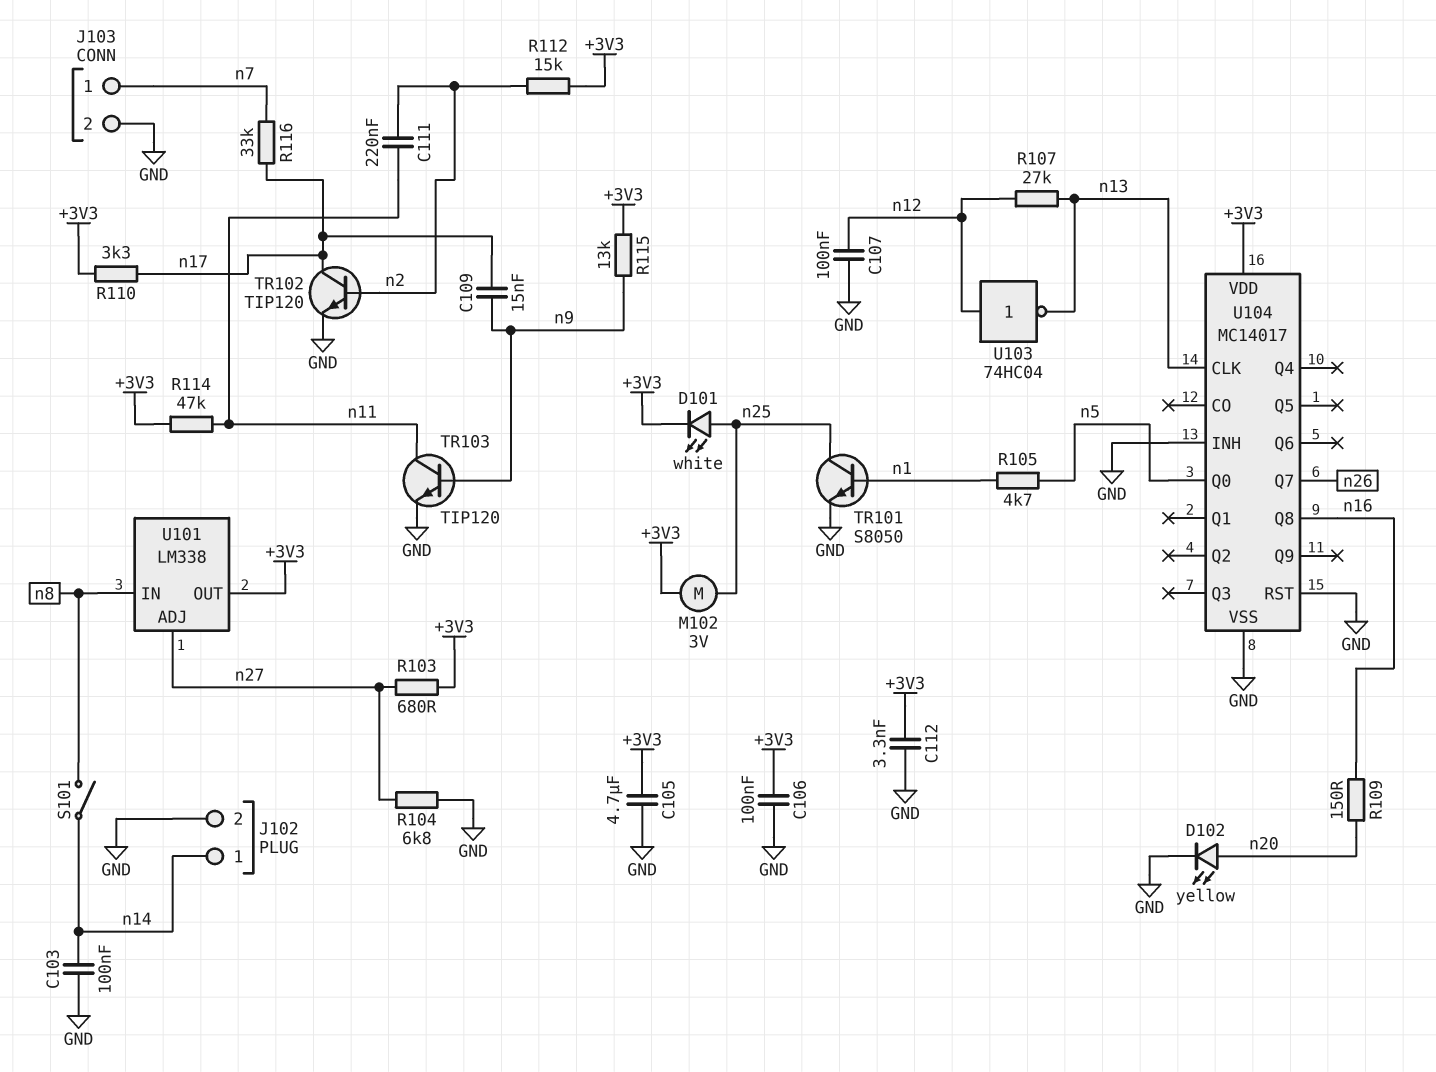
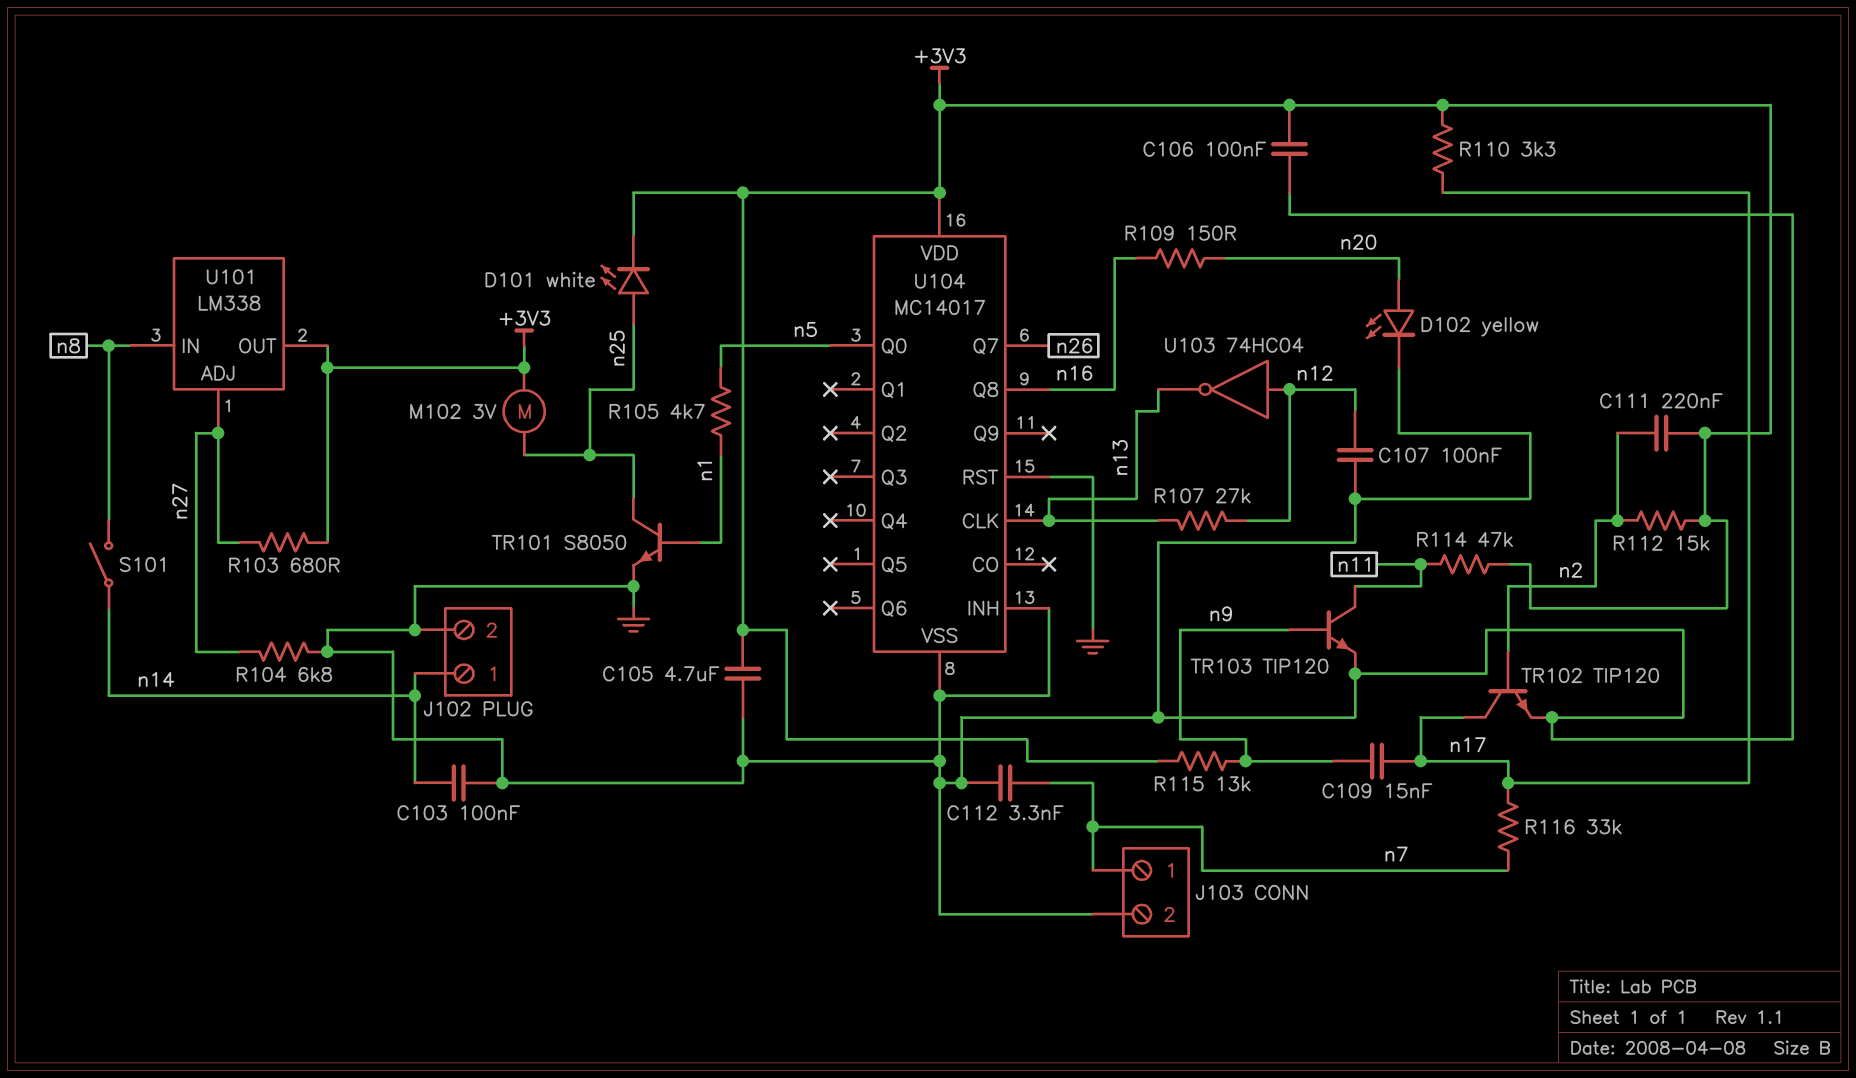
C111: 220nF (n2, n11) -> 220nF (+3V3, n2)
C112: 3.3nF (+3V3, GND) -> 3.3nF (GND, n7)

